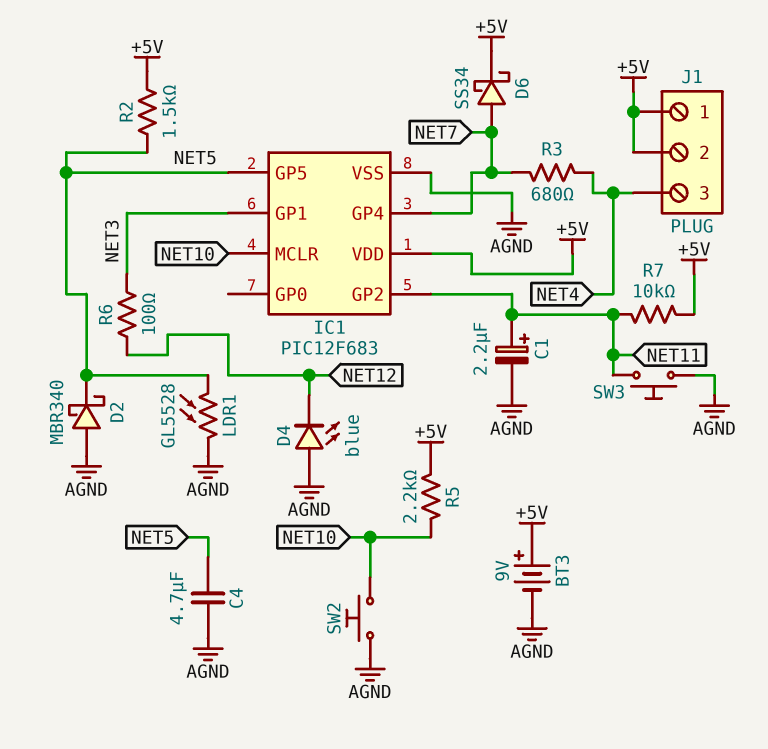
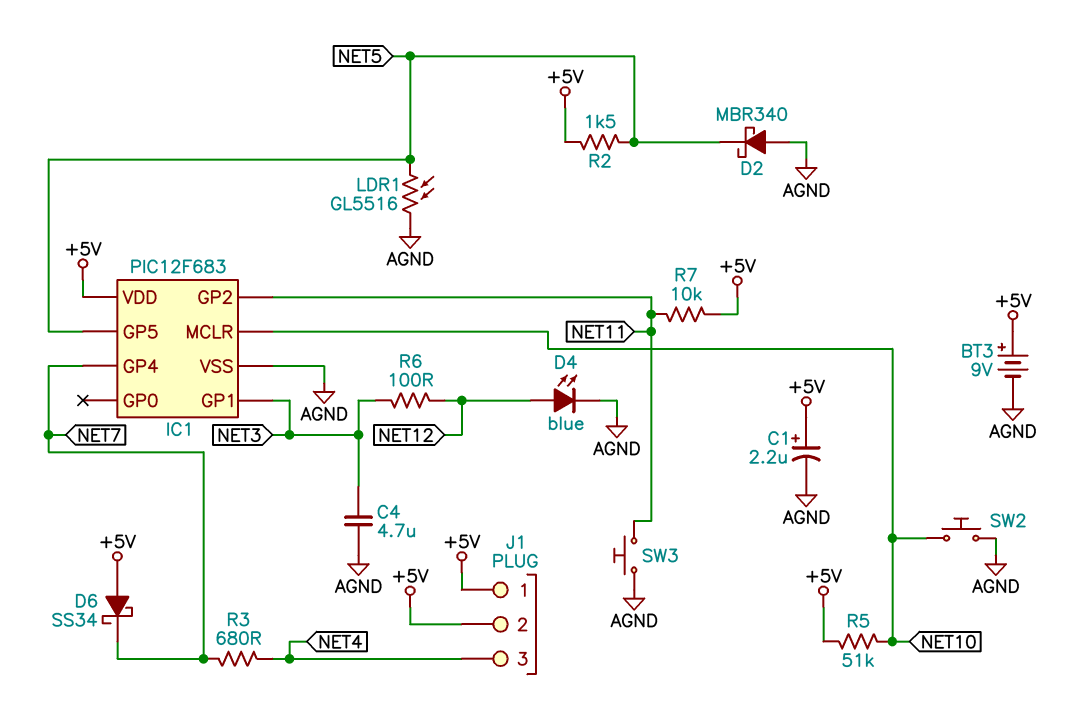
C1: 2.2uF (plus NET11, minus AGND) -> 2.2uF (plus +5V, minus AGND)
C4: 4.7uF (AGND, NET5) -> 4.7uF (AGND, NET3)
D4: LED blue (A AGND, K NET12) -> LED blue (A NET12, K AGND)
D6: schottky SS34 (A NET7, K +5V) -> schottky SS34 (A +5V, K NET7)
LDR1: GL5528 (AGND, NET5) -> GL5516 (AGND, NET5)
R5: 2.2k (+5V, NET10) -> 51k (+5V, NET10)

